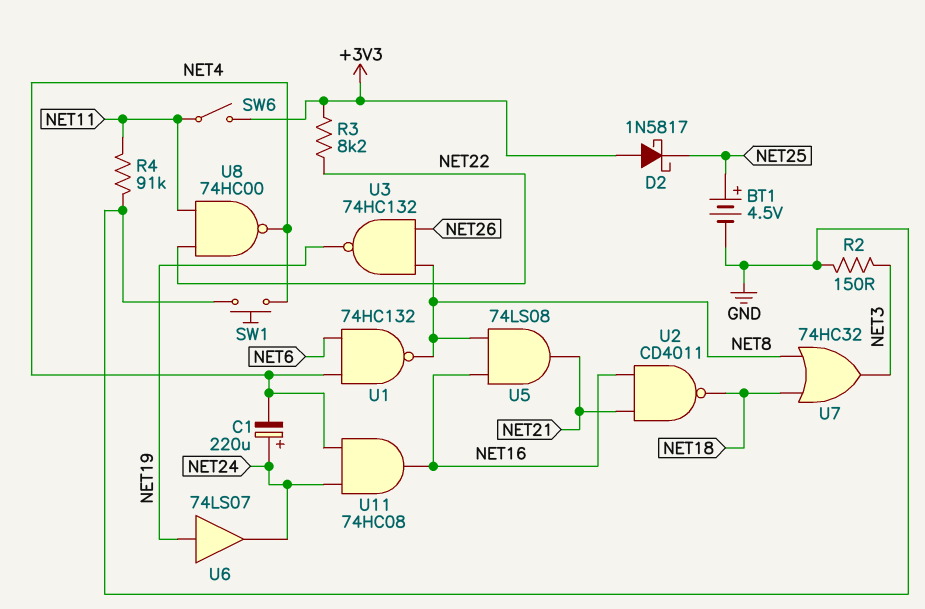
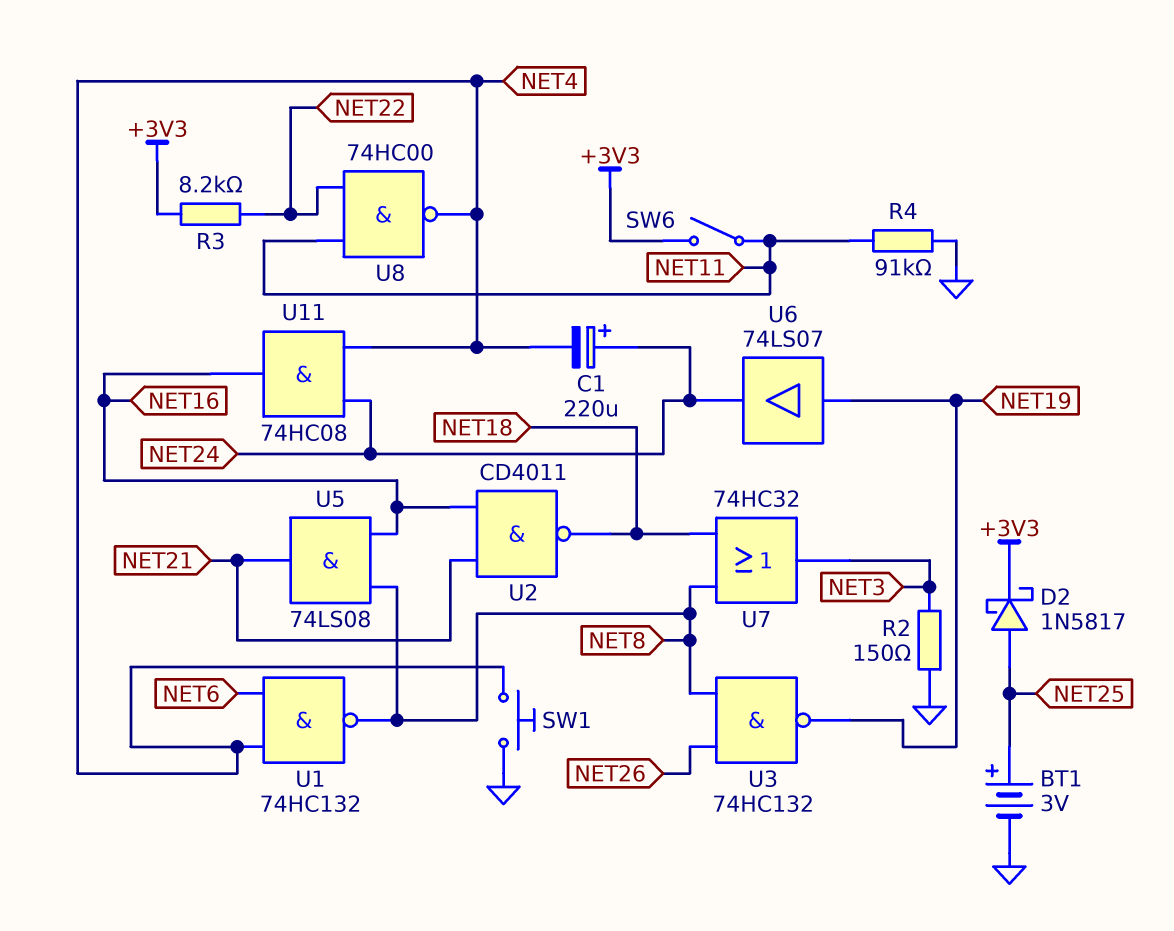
BT1: 4.5V (plus NET25, minus GND) -> 3V (plus NET25, minus GND)
D2: schottky 1N5817 (A +3V3, K NET25) -> schottky 1N5817 (A NET25, K +3V3)

